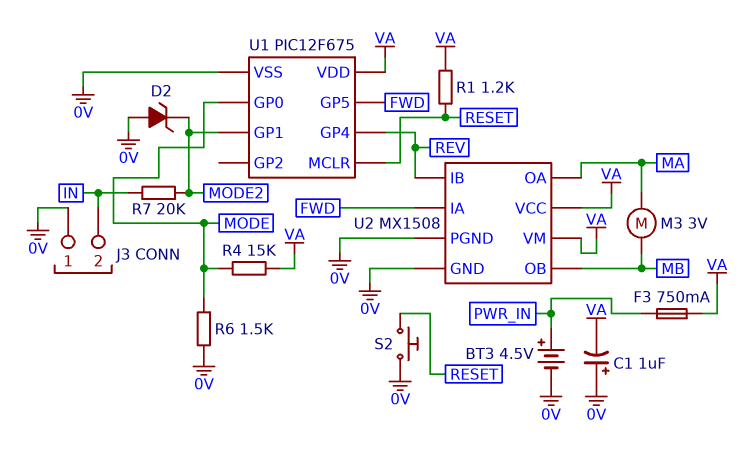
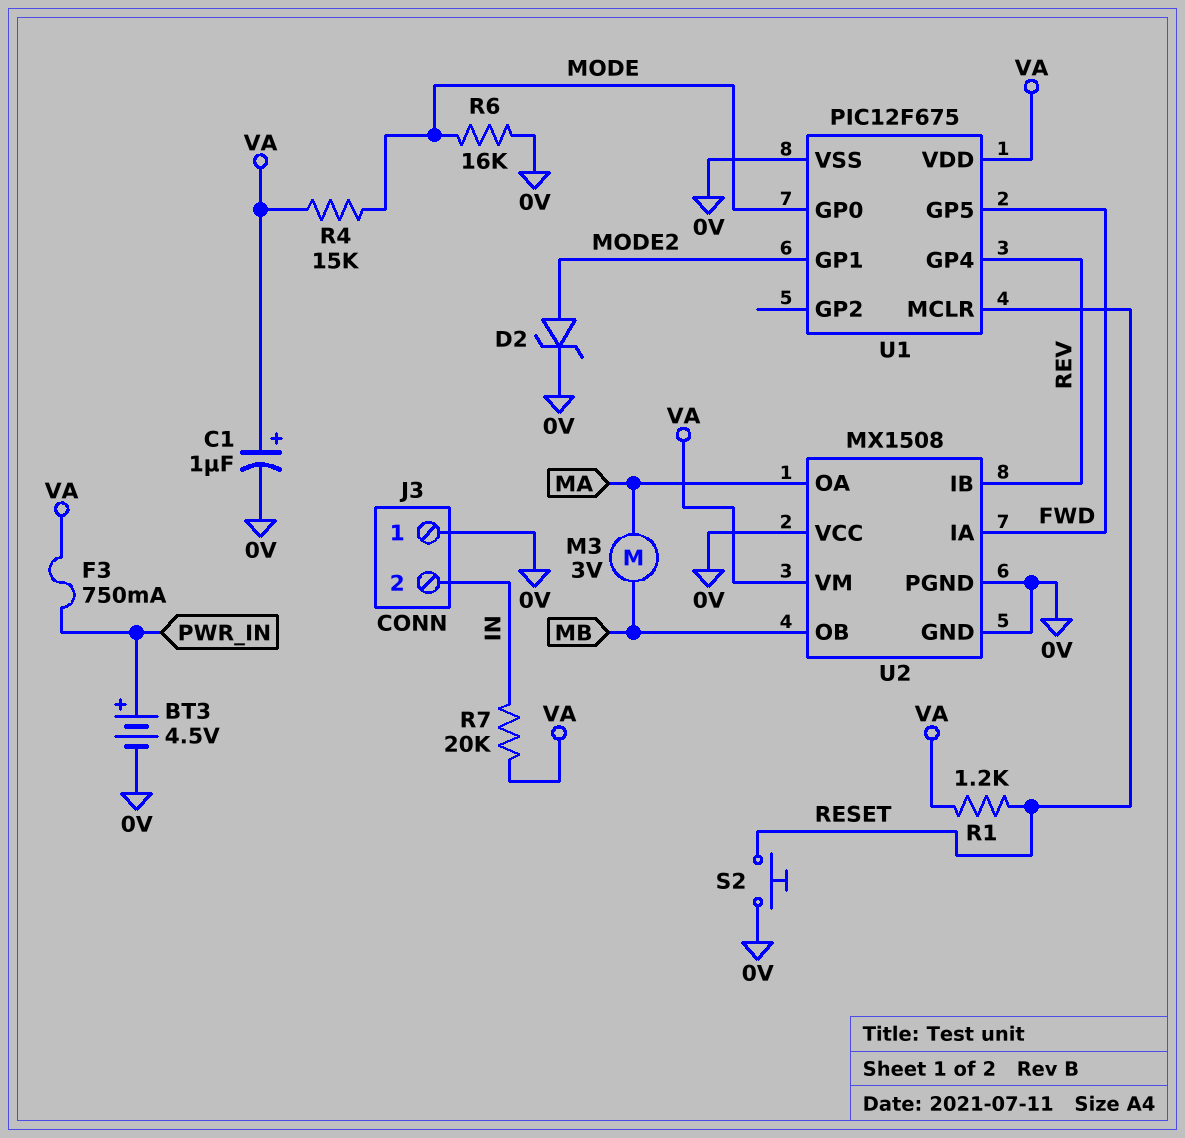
C1: 1uF (plus 0V, minus VA) -> 1uF (plus VA, minus 0V)
D2: zener (A 0V, K MODE2) -> zener (A MODE2, K 0V)
R6: 1.5k (0V, MODE) -> 16k (0V, MODE)
R7: 20k (IN, MODE2) -> 20k (IN, VA)
U2 pin VCC: VA -> 0V

